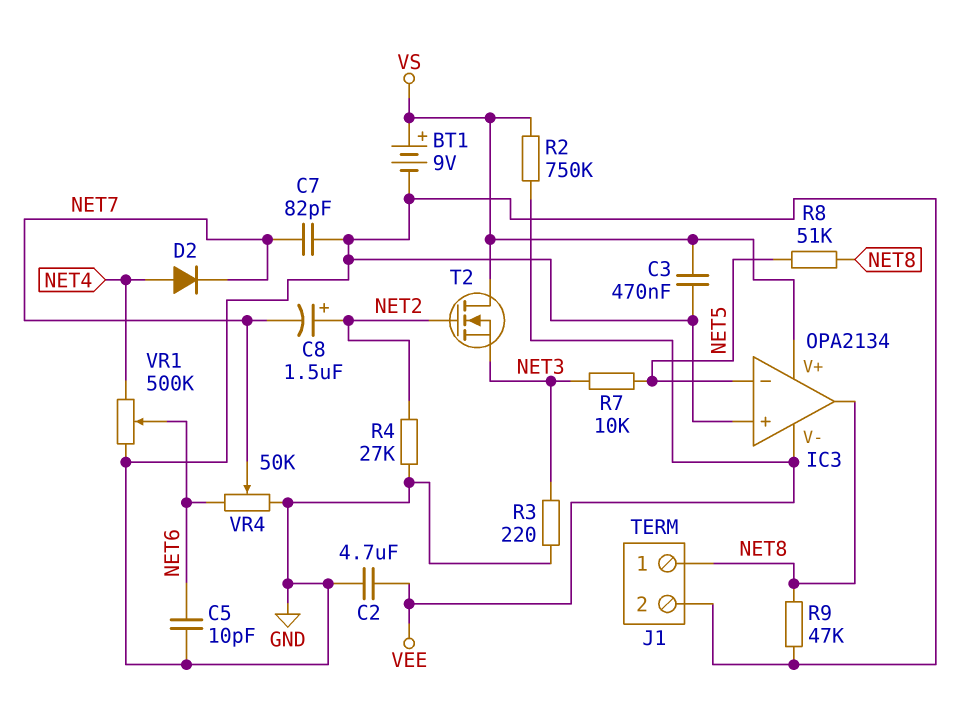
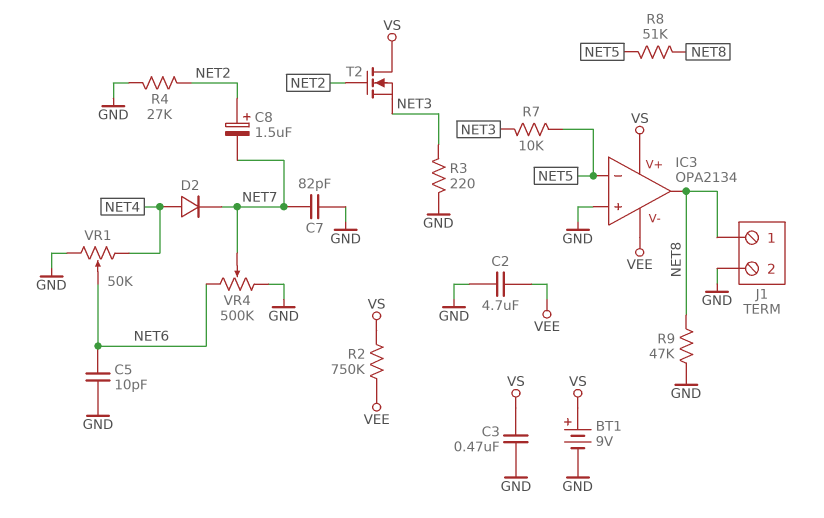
VR1: 500k (GND, NET4, wiper NET6) -> 50k (GND, NET4, wiper NET6)
VR4: 50k (GND, NET6, wiper NET7) -> 500k (GND, NET6, wiper NET7)

